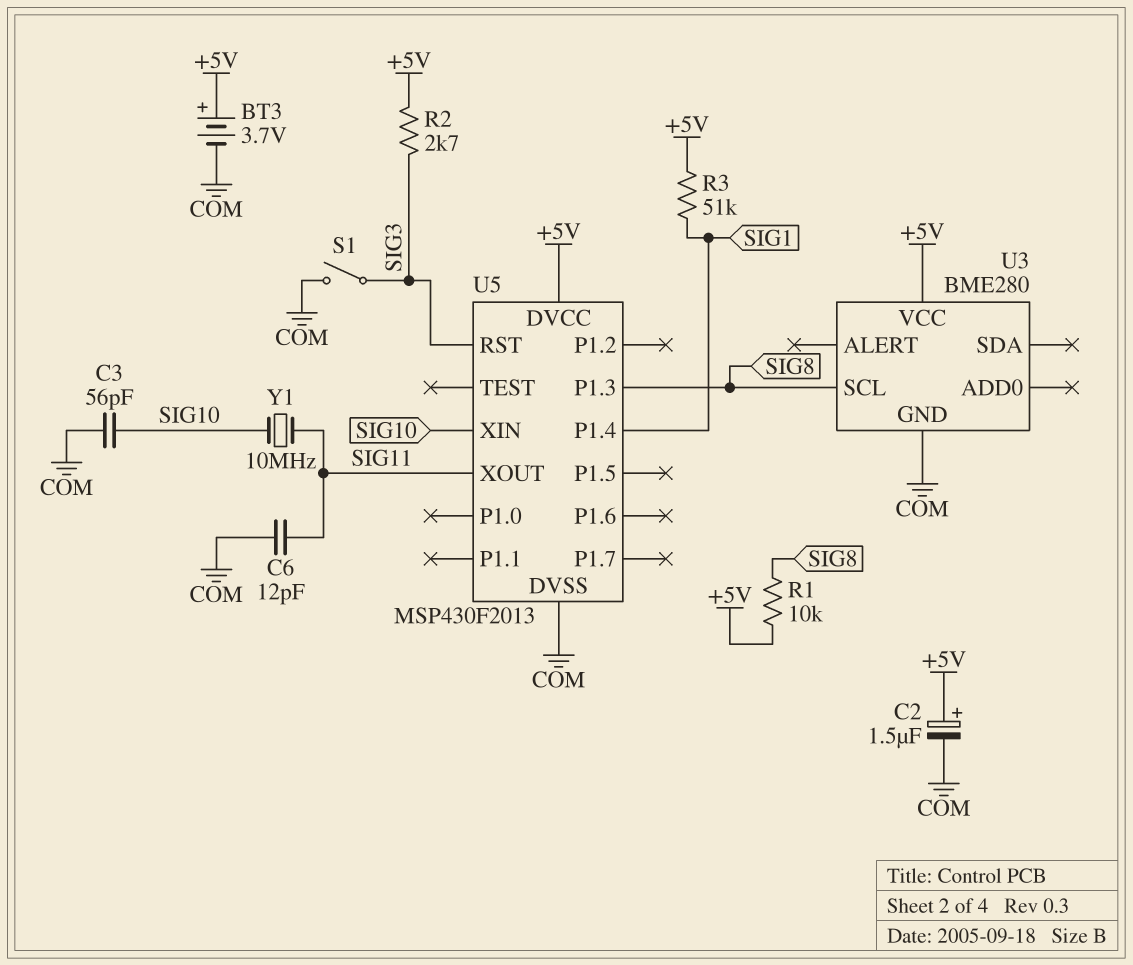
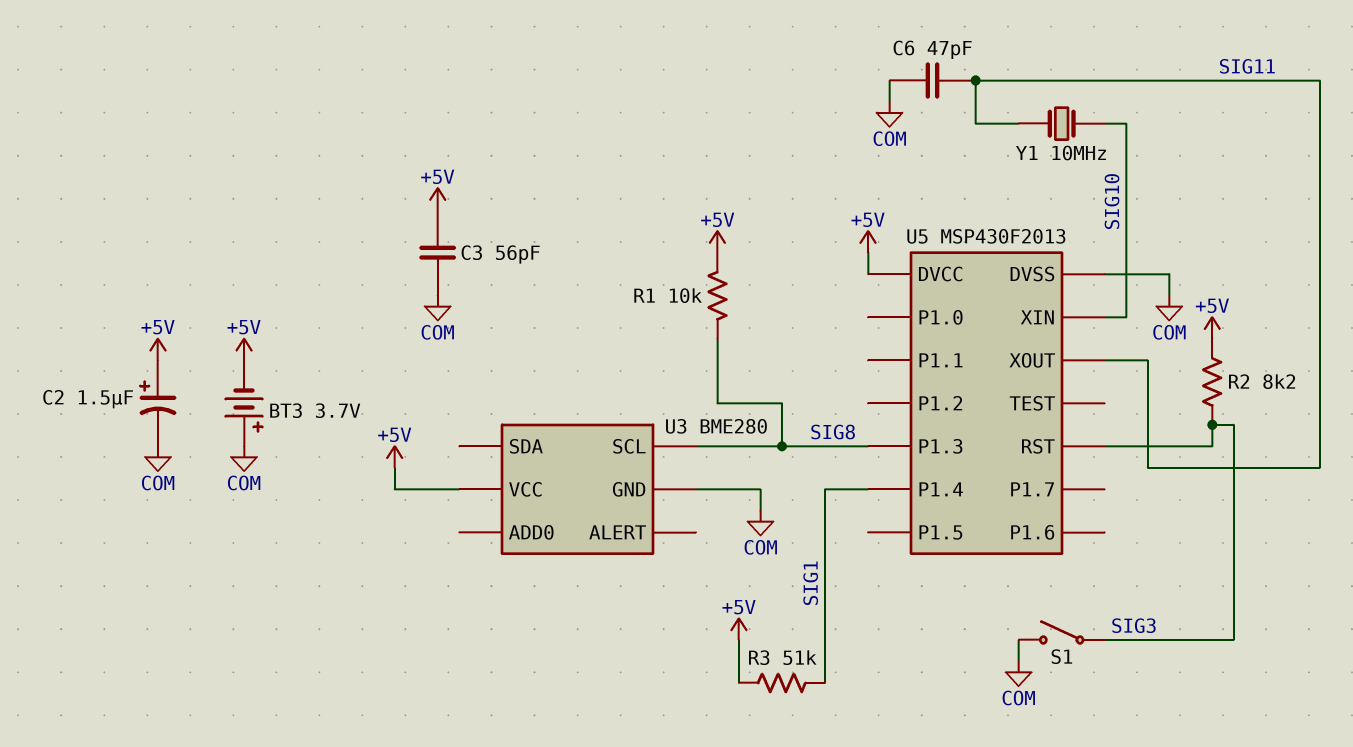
BT3: 3.7V (plus +5V, minus COM) -> 3.7V (plus COM, minus +5V)
C3: 56pF (COM, SIG10) -> 56pF (+5V, COM)
C6: 12pF (COM, SIG11) -> 47pF (COM, SIG11)
R2: 2.7k (+5V, SIG3) -> 8.2k (+5V, SIG3)

